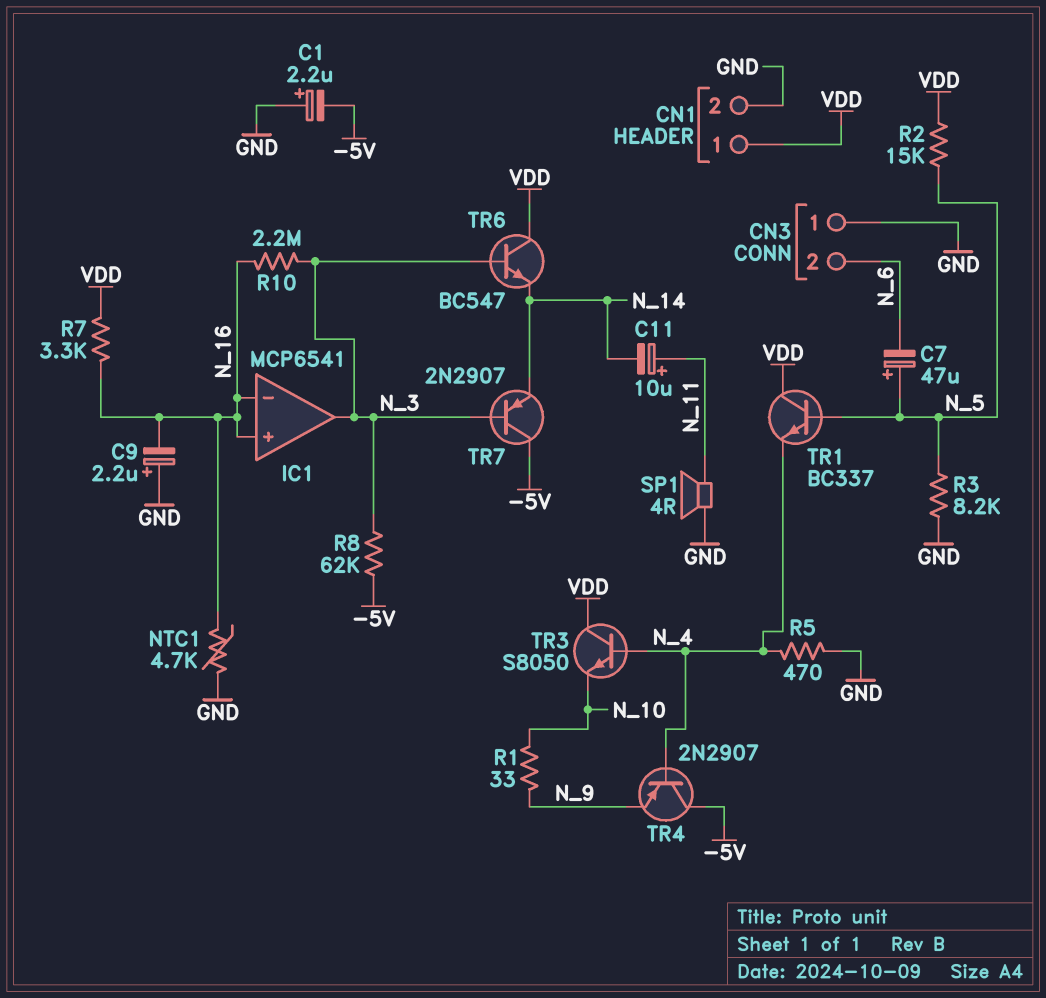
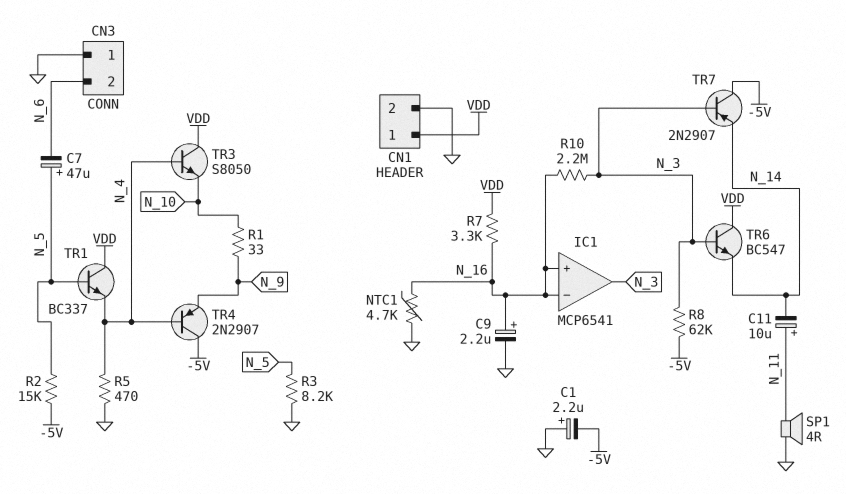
C9: 2.2uF (plus GND, minus N_16) -> 2.2uF (plus N_16, minus GND)
R2: 15k (N_5, VDD) -> 15k (-5V, N_5)

